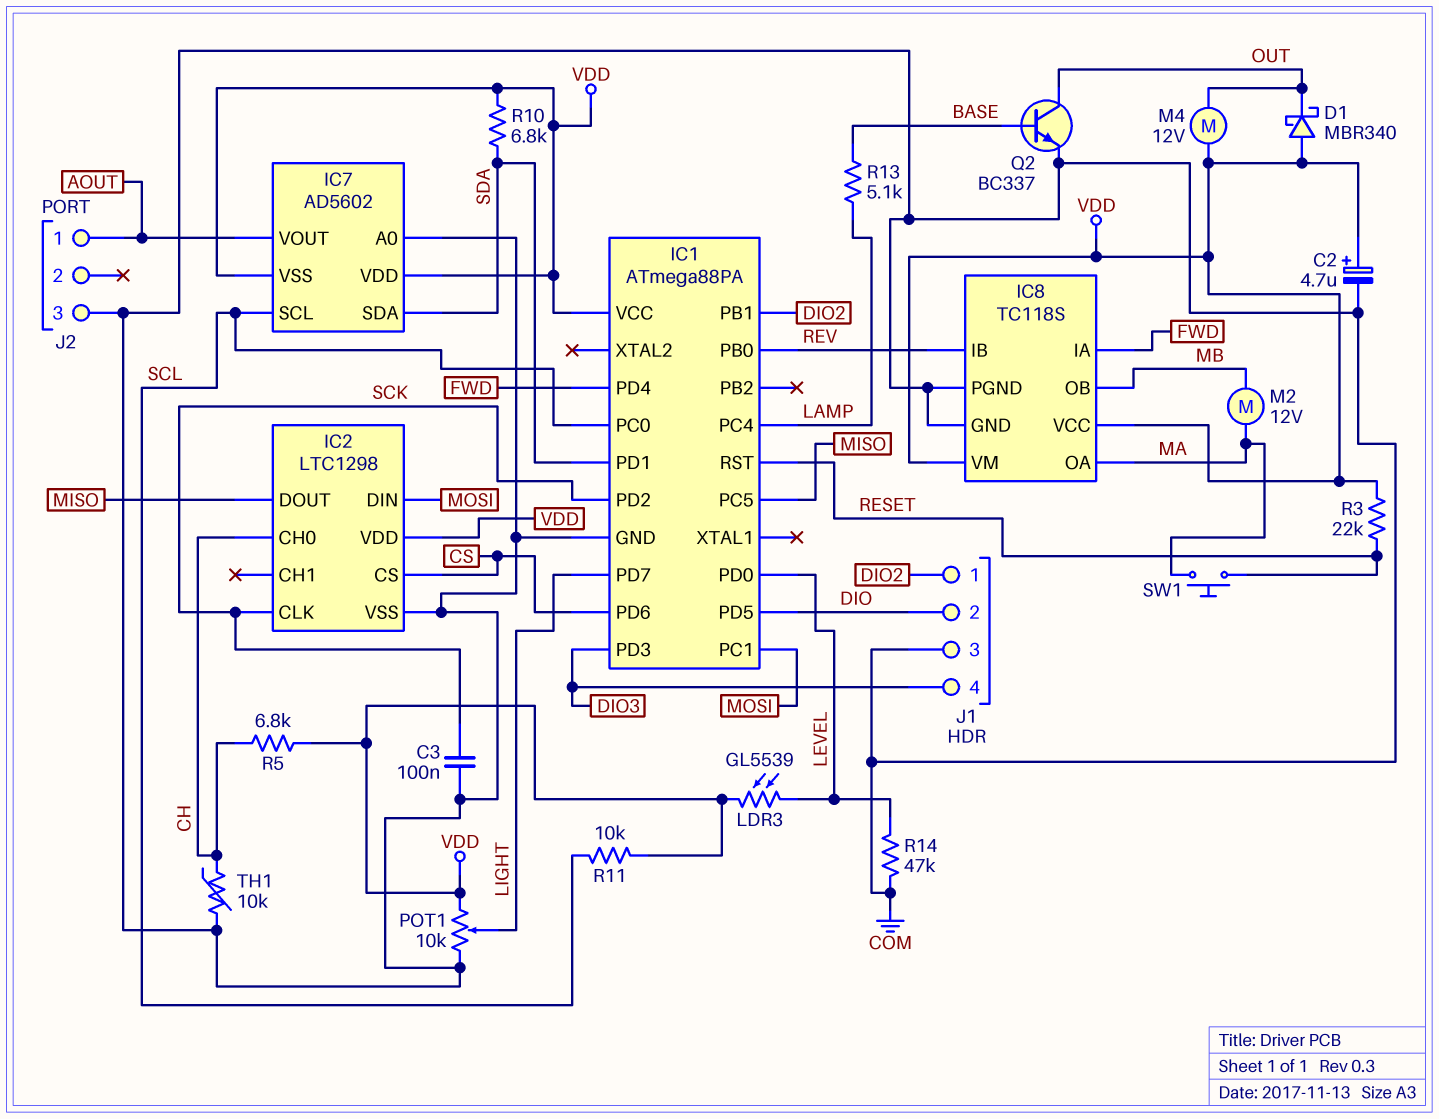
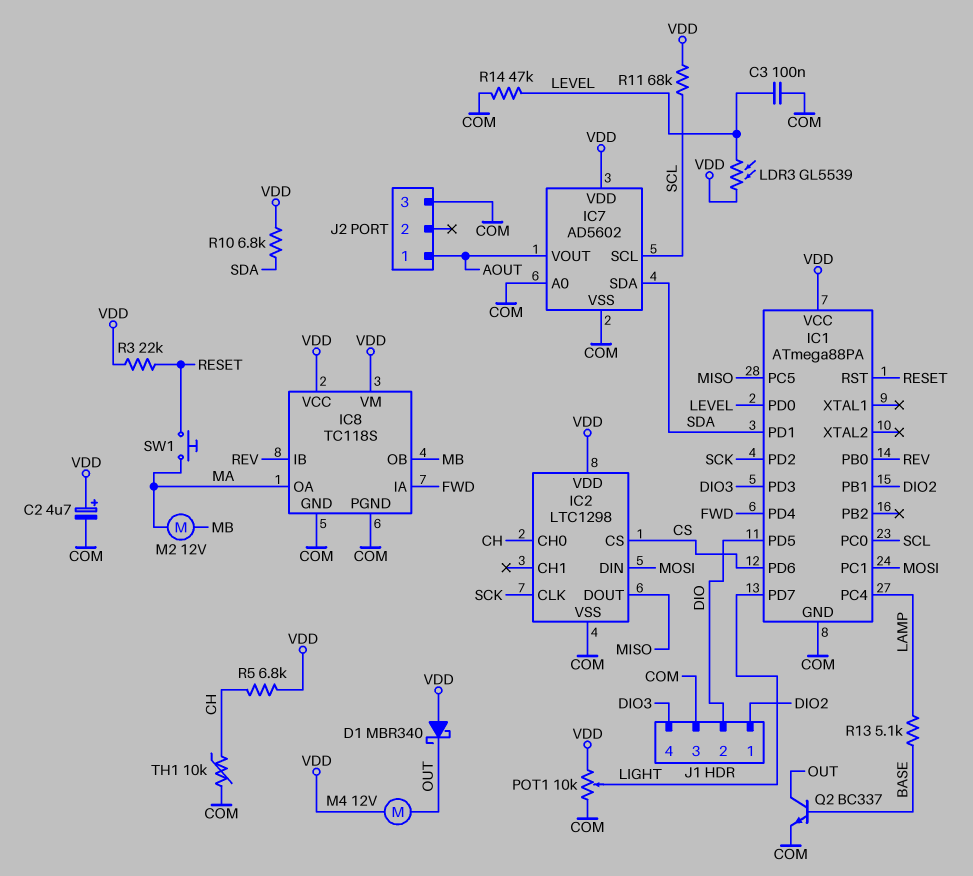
C3: 100nF (COM, SCK) -> 100nF (COM, LEVEL)
IC7 pin VSS: VDD -> COM
R11: 10k (SCL, VDD) -> 68k (SCL, VDD)

